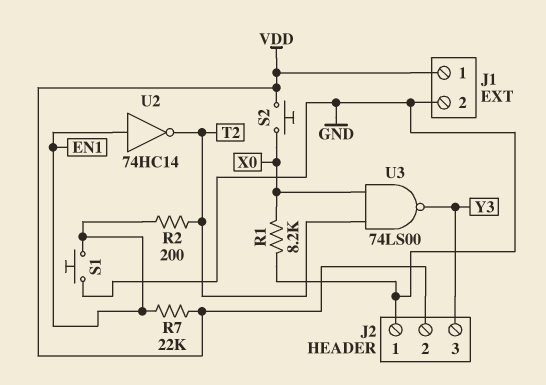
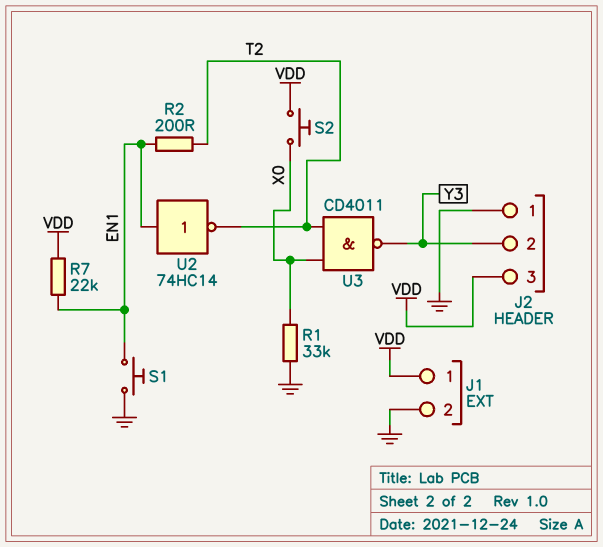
J2 pin 2: VDD -> Y3
J2 pin 3: Y3 -> VDD
R1: 8.2k (GND, X0) -> 33k (GND, X0)
U3: NAND 74LS00 (in T2, in X0, out Y3) -> NAND CD4011 (in T2, in X0, out Y3)

